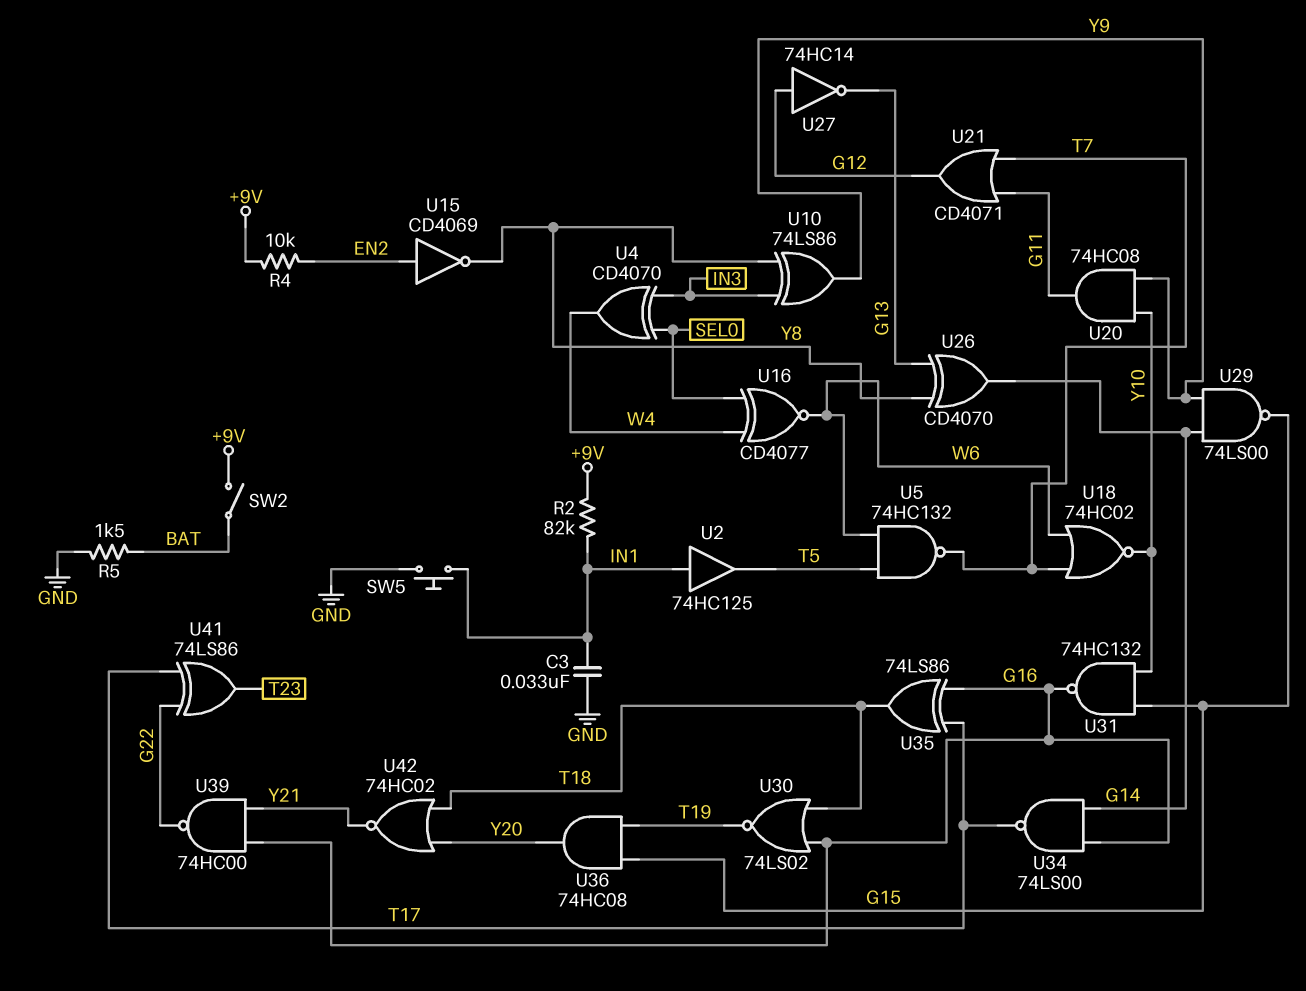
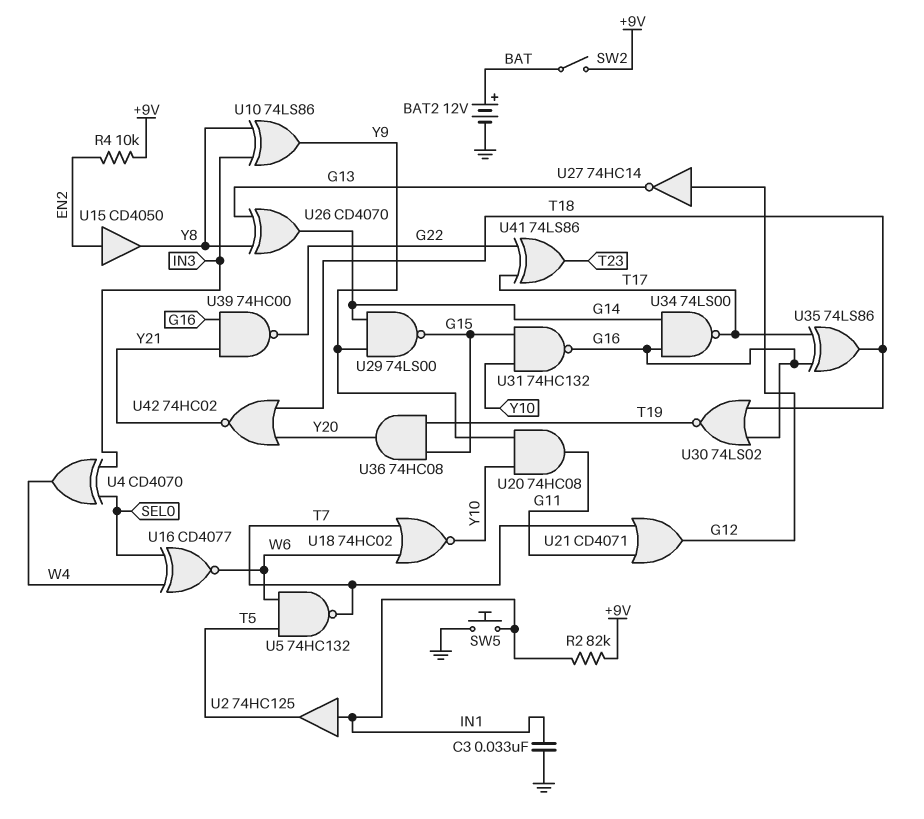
BAT2: none -> 12V (plus BAT, minus GND)
R5: 1.5k (BAT, GND) -> none
U15: NOT CD4069 (in EN2, out Y8) -> buffer CD4050 (in EN2, out Y8)

